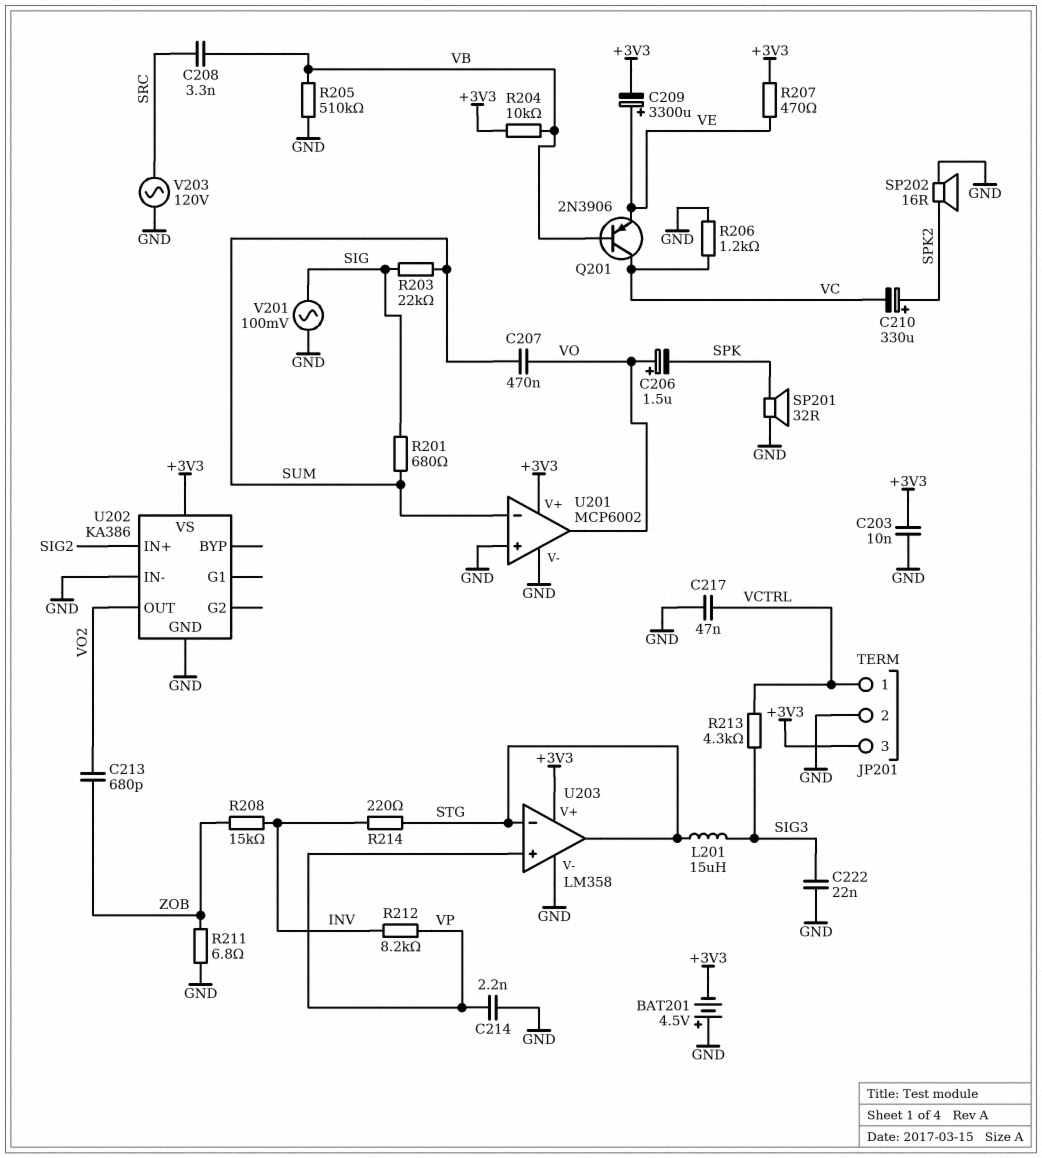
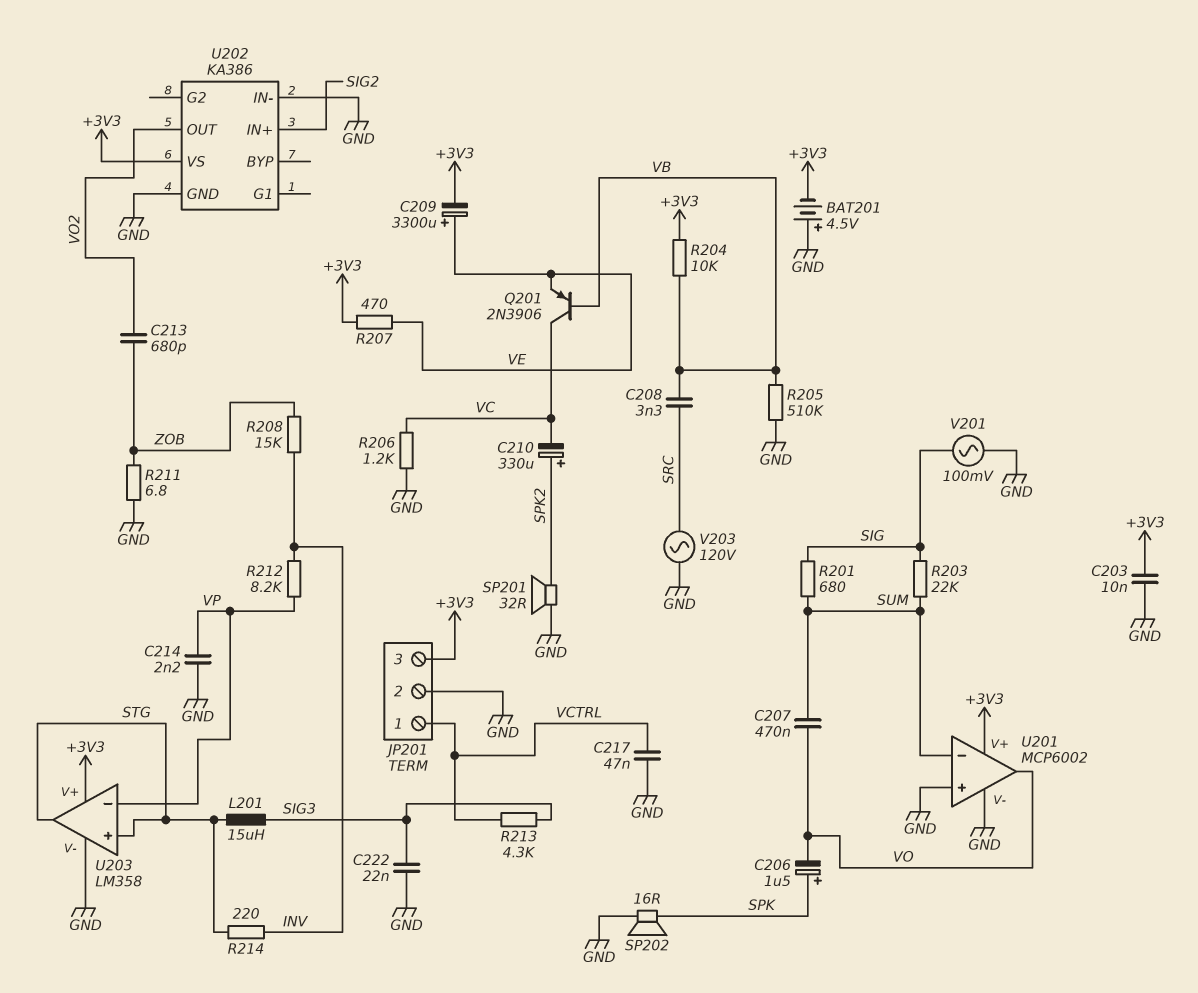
C206: 1.5uF (plus VO, minus SPK) -> 1.5uF (plus SPK, minus VO)
SP201: speaker 32R (GND, SPK) -> speaker 32R (GND, SPK2)
SP202: speaker 16R (GND, SPK2) -> speaker 16R (GND, SPK)
U203 pin in+: VP -> STG
U203 pin in-: STG -> VP

